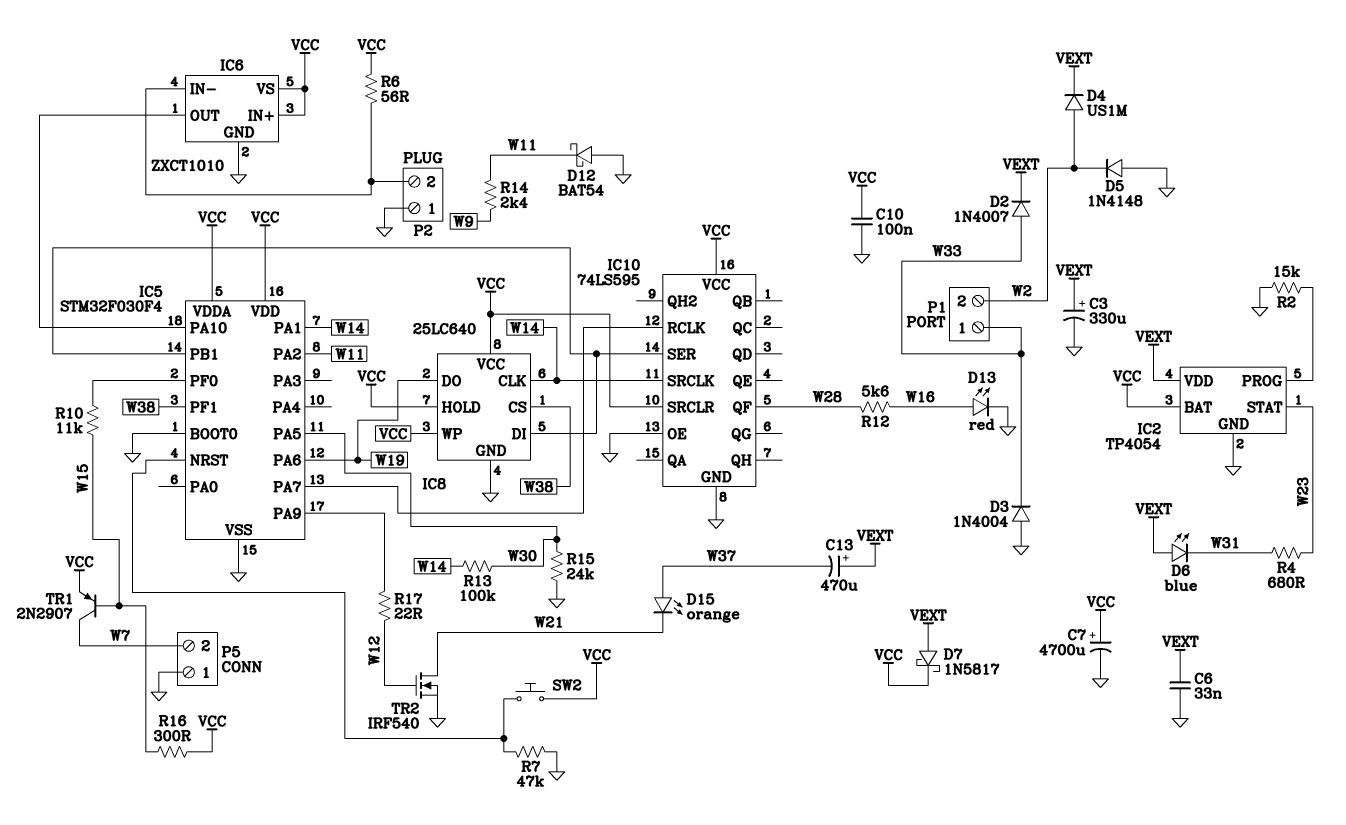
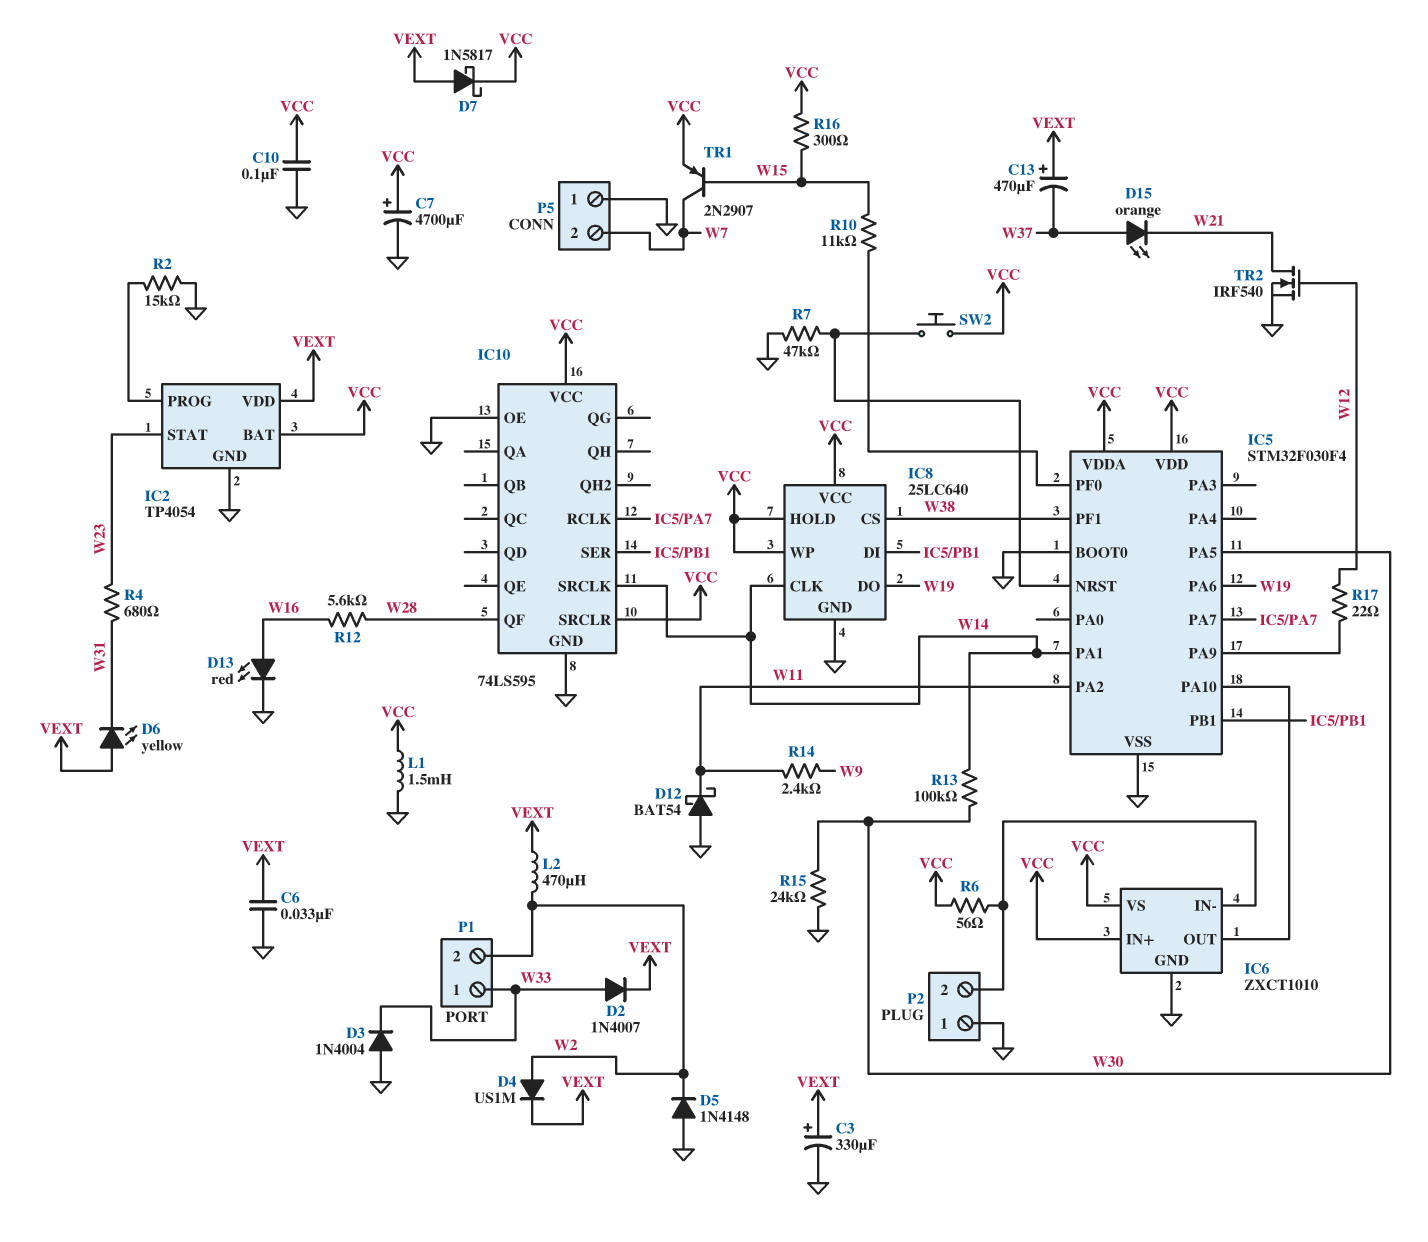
D6: LED blue (A VEXT, K W31) -> LED yellow (A VEXT, K W31)
L1: none -> 1.5mH (GND, VCC)
L2: none -> 470uH (VEXT, W2)

